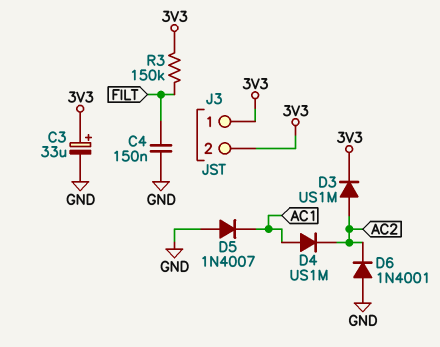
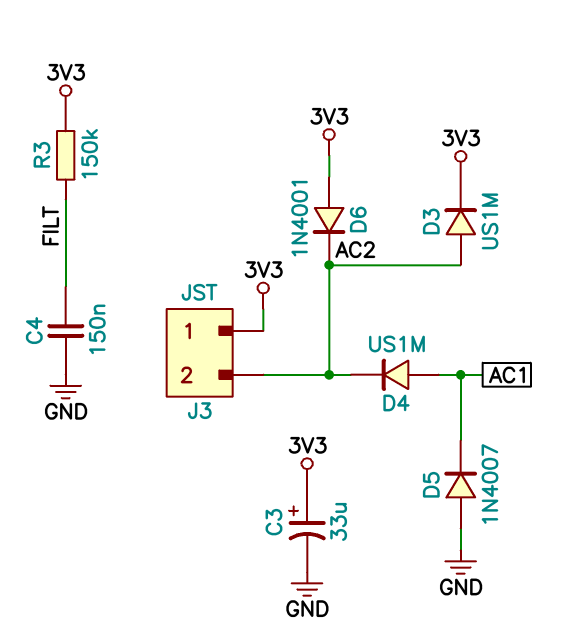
D6: diode 1N4001 (A GND, K AC2) -> diode 1N4001 (A 3V3, K AC2)
J3 pin 2: 3V3 -> AC2

